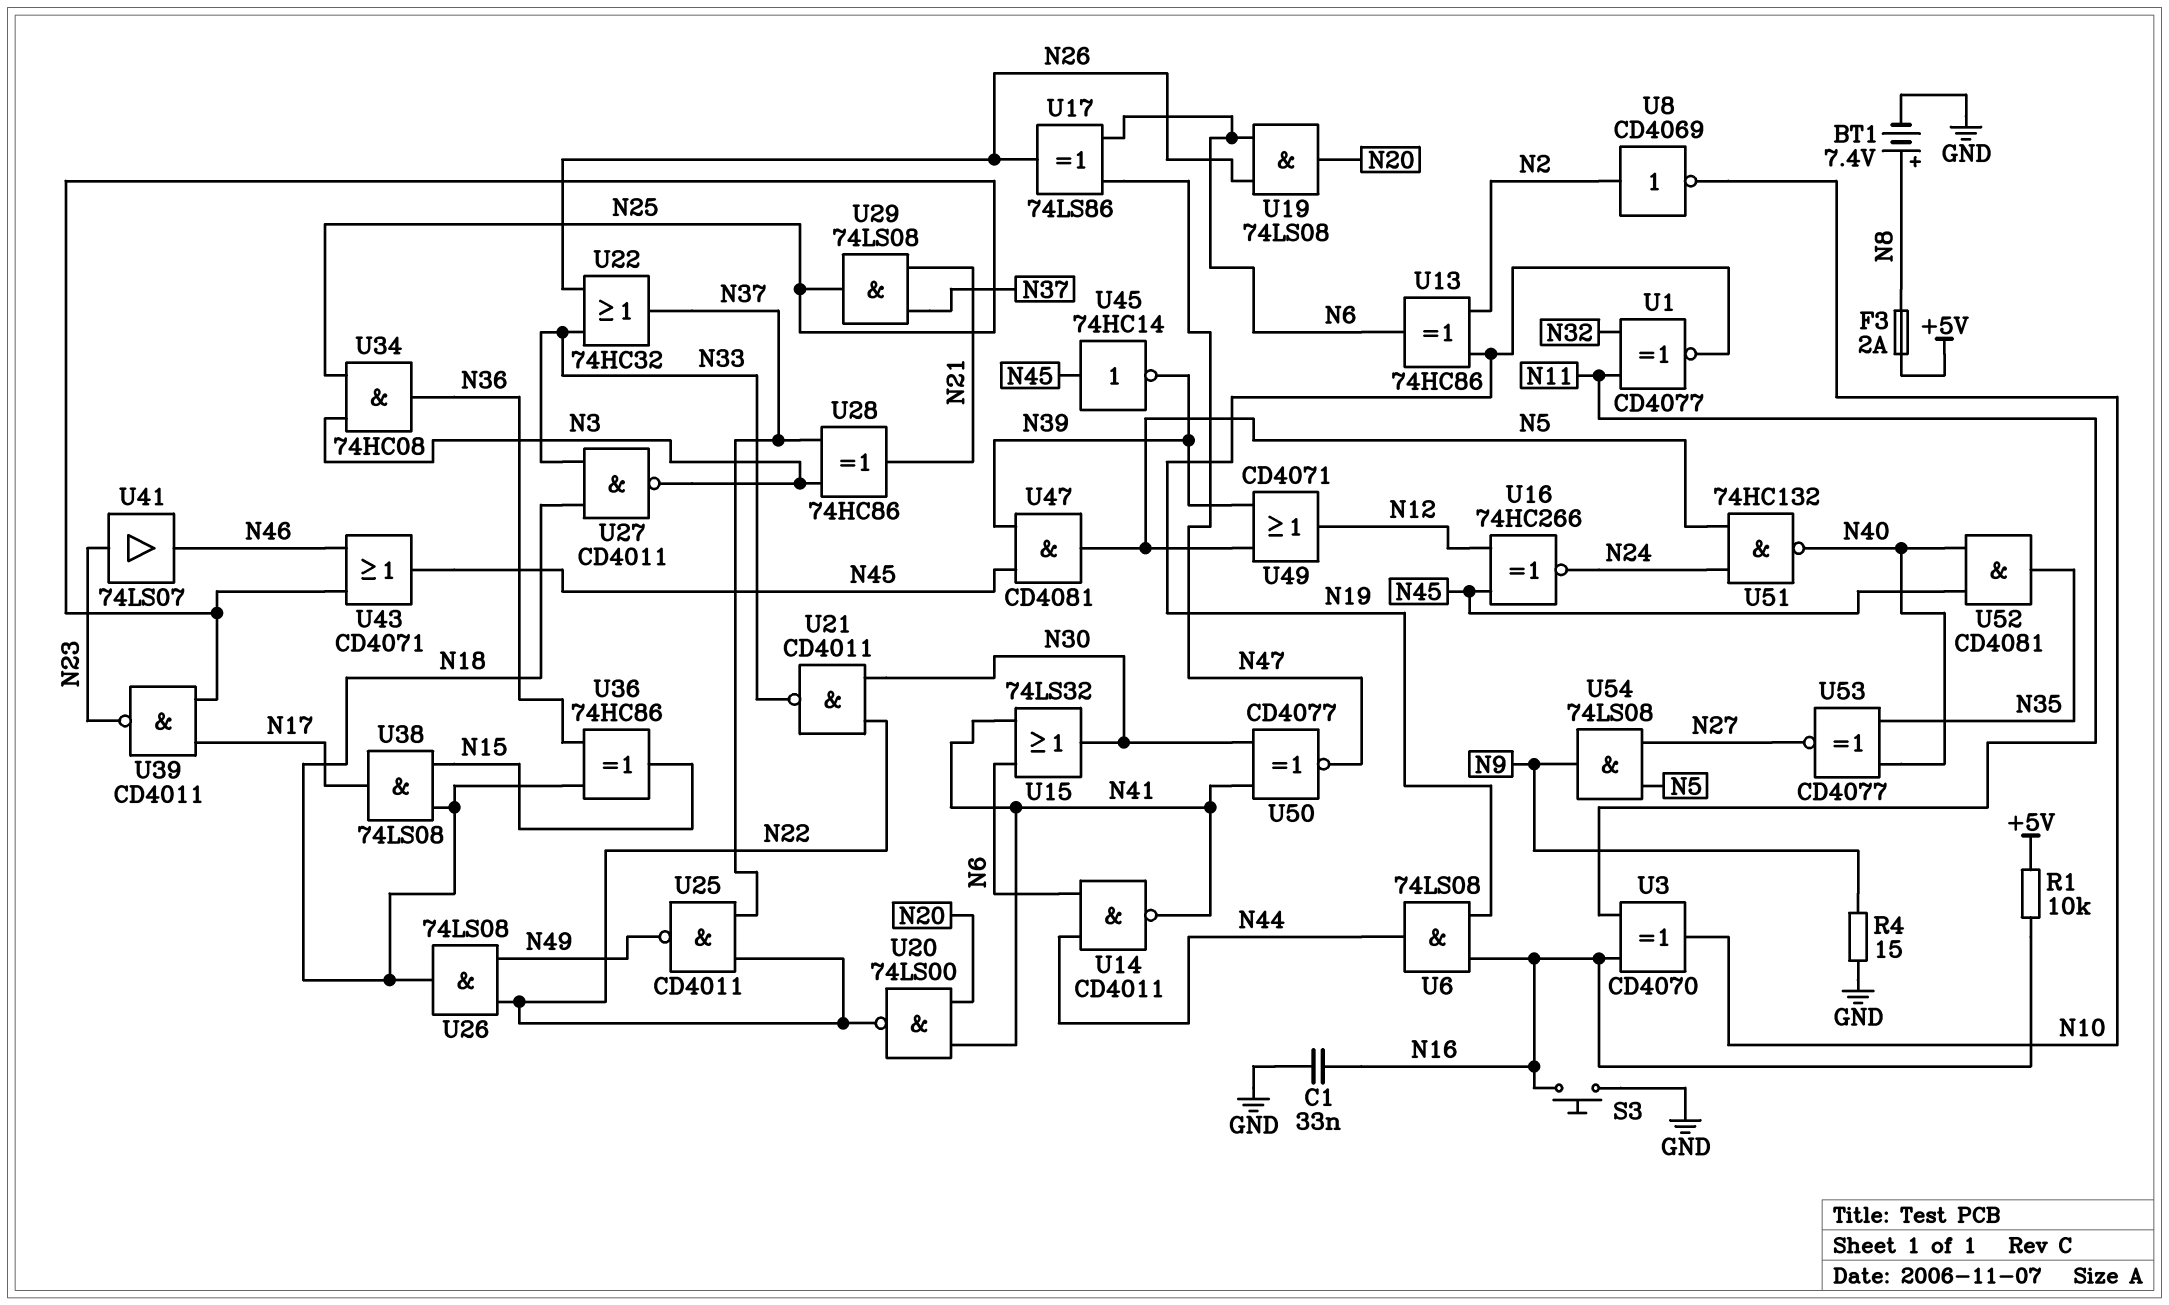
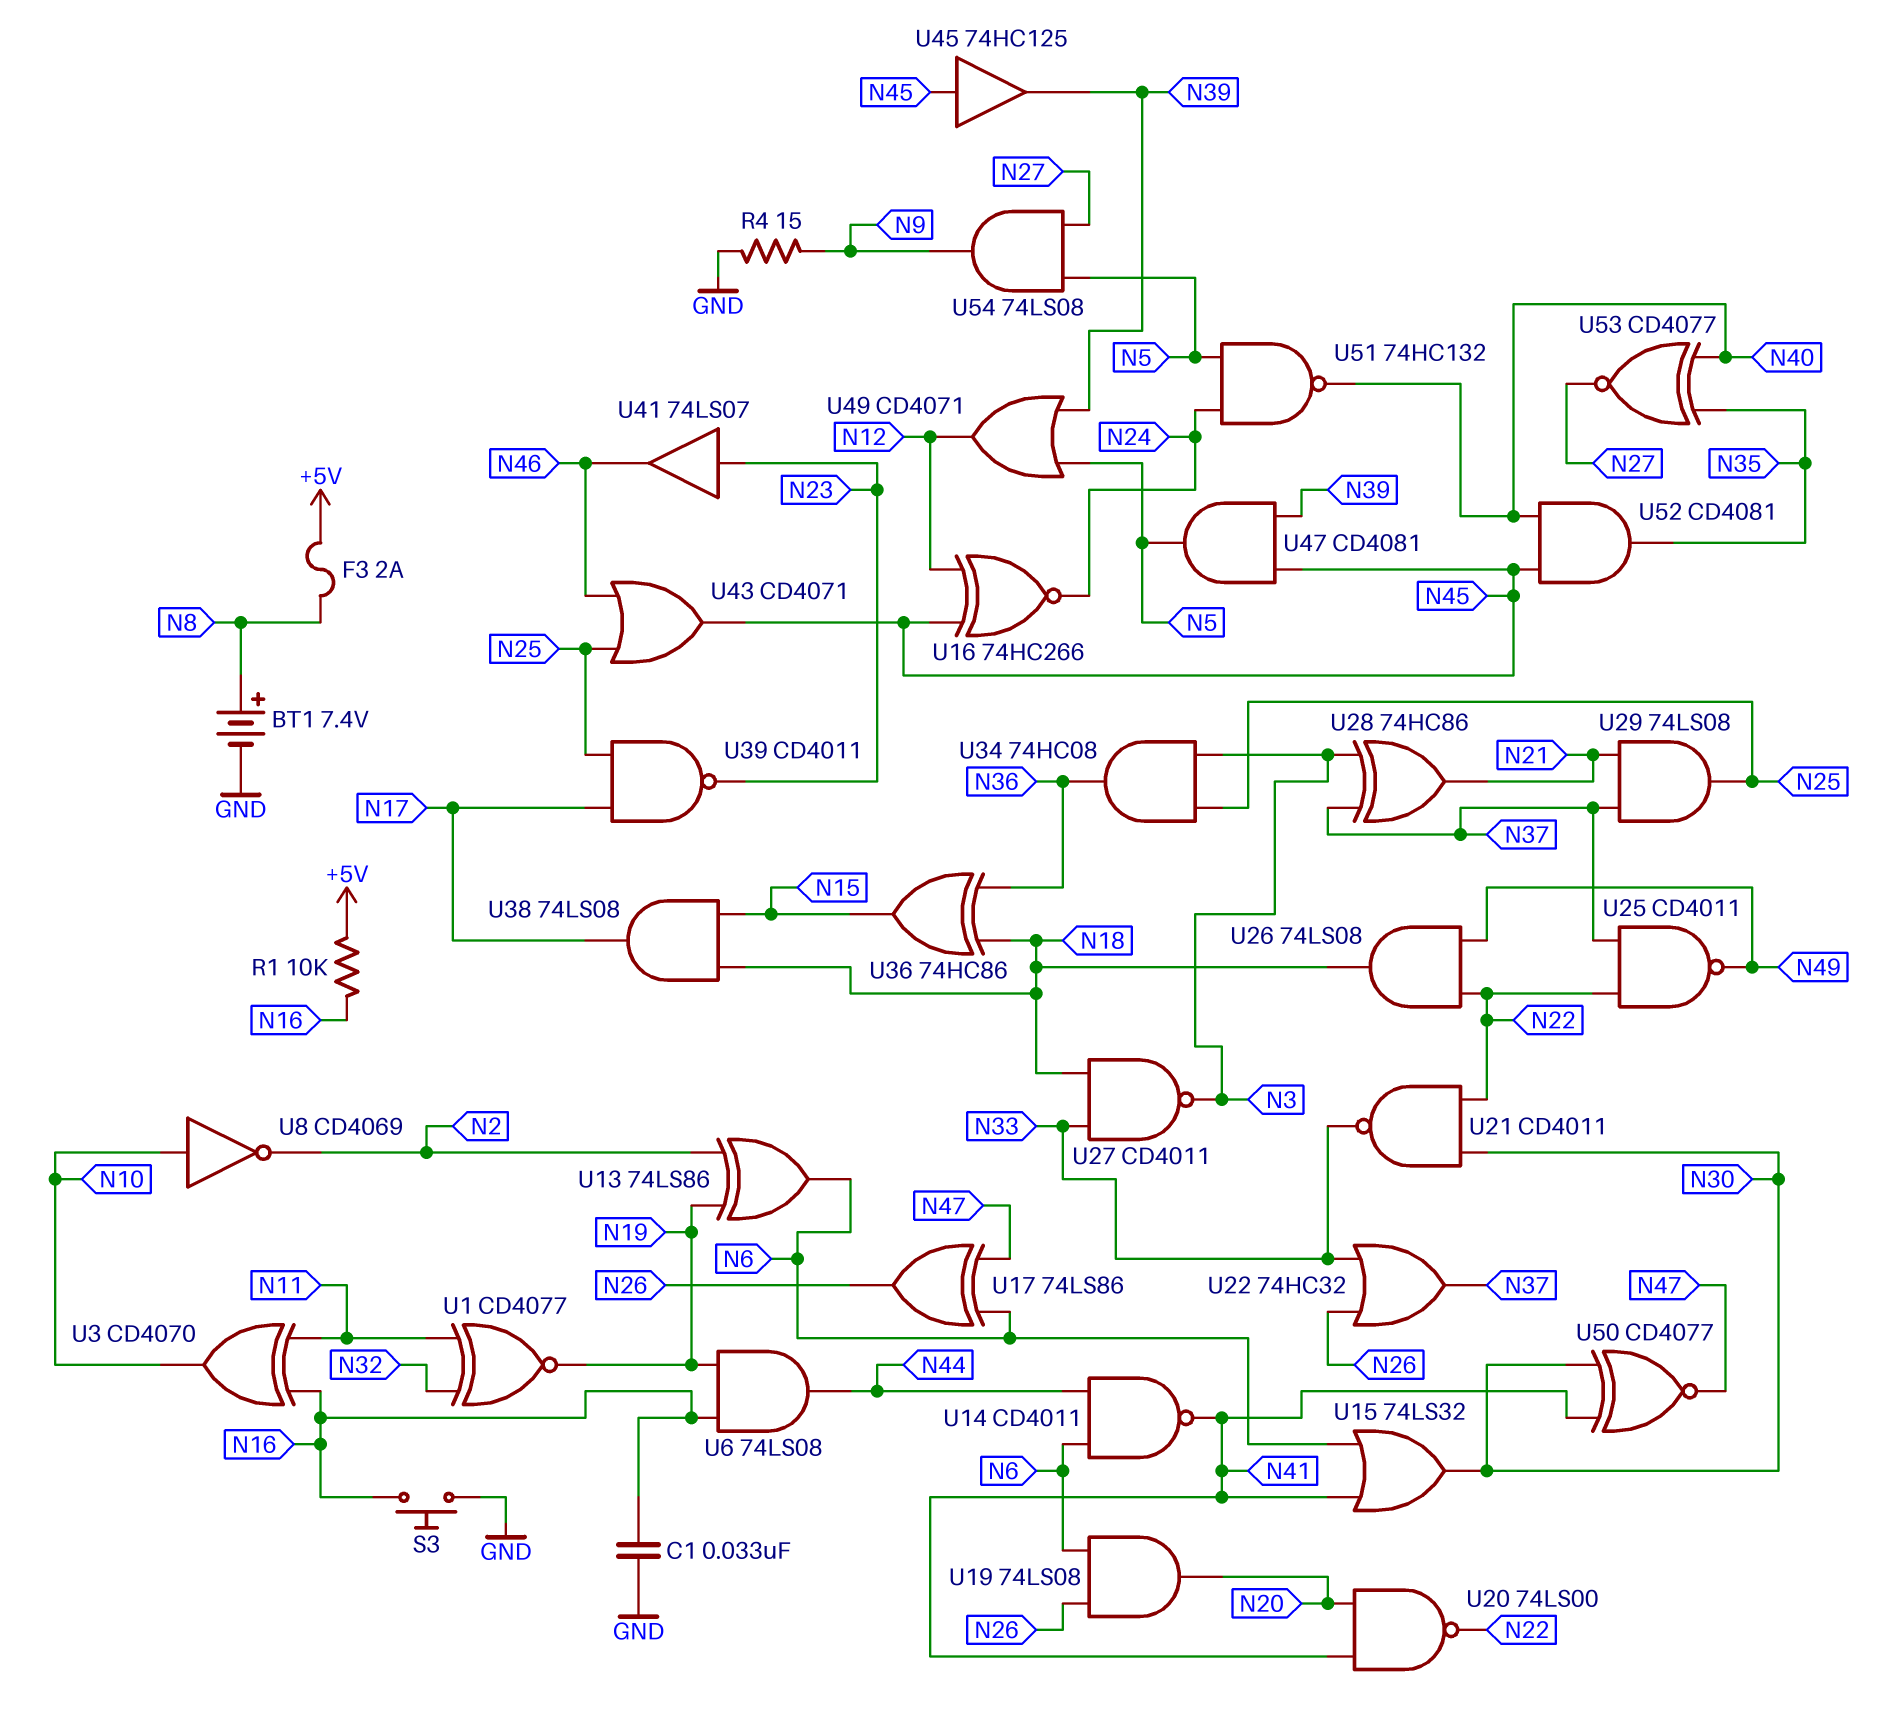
U8: NOT CD4069 (in N2, out N10) -> NOT CD4069 (in N10, out N2)
U13: XOR 74HC86 (in N2, in N19, out N6) -> XOR 74LS86 (in N2, in N19, out N6)
U45: NOT 74HC14 (in N45, out N39) -> buffer 74HC125 (in N45, out N39)

